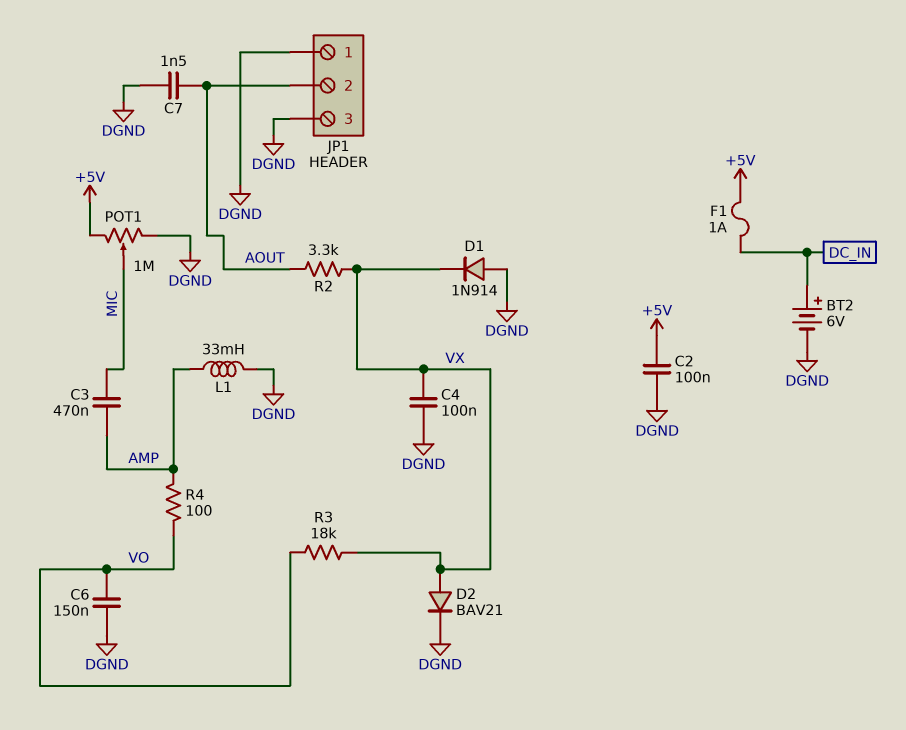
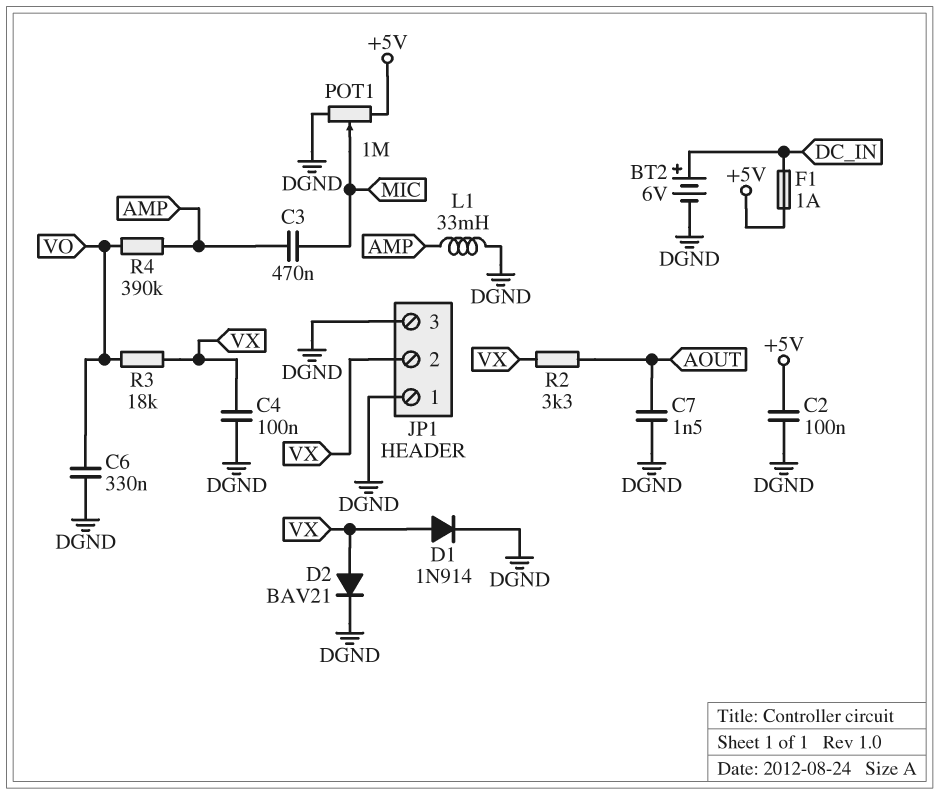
C6: 150nF (DGND, VO) -> 330nF (DGND, VO)
D1: diode 1N914 (A DGND, K VX) -> diode 1N914 (A VX, K DGND)
JP1 pin 2: AOUT -> VX
R4: 100 (AMP, VO) -> 390k (AMP, VO)

